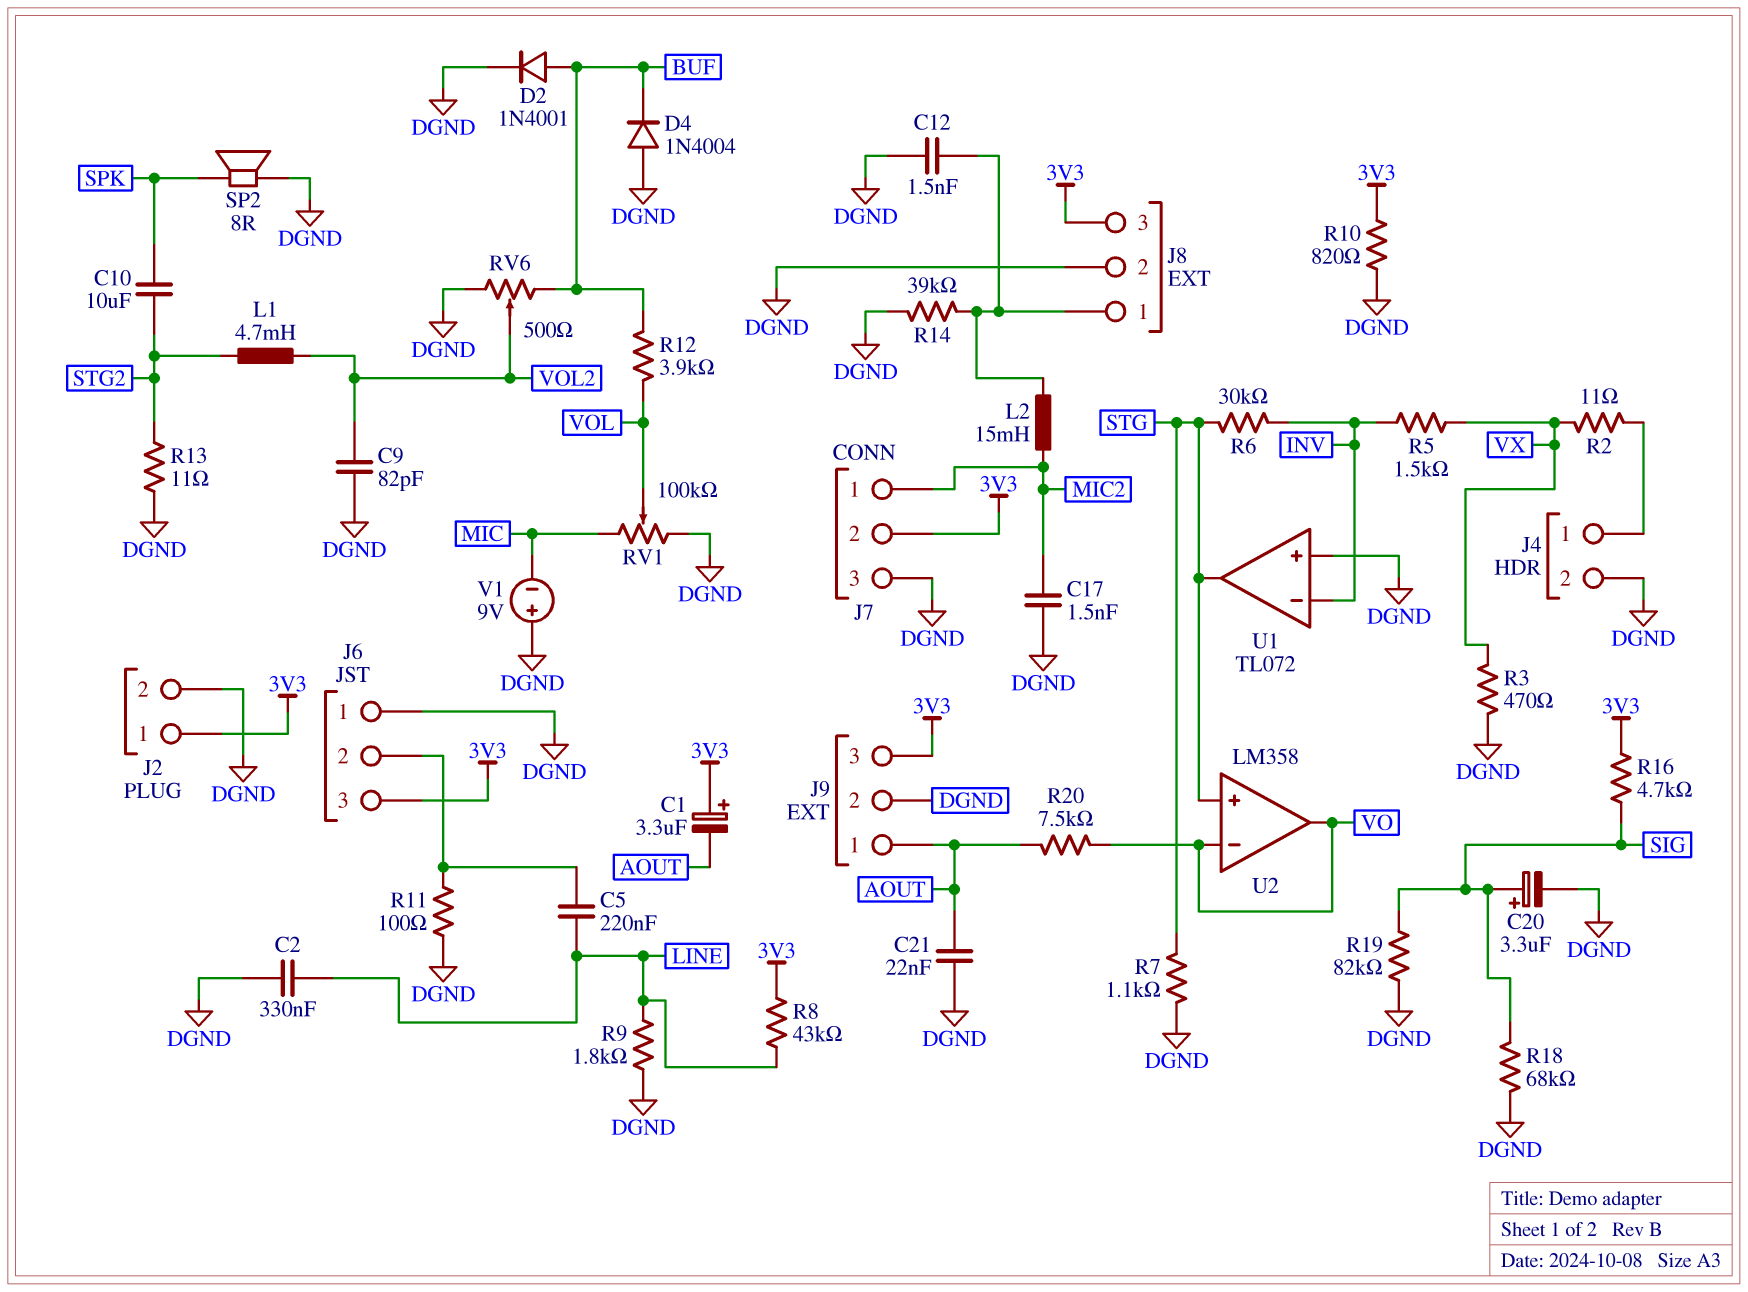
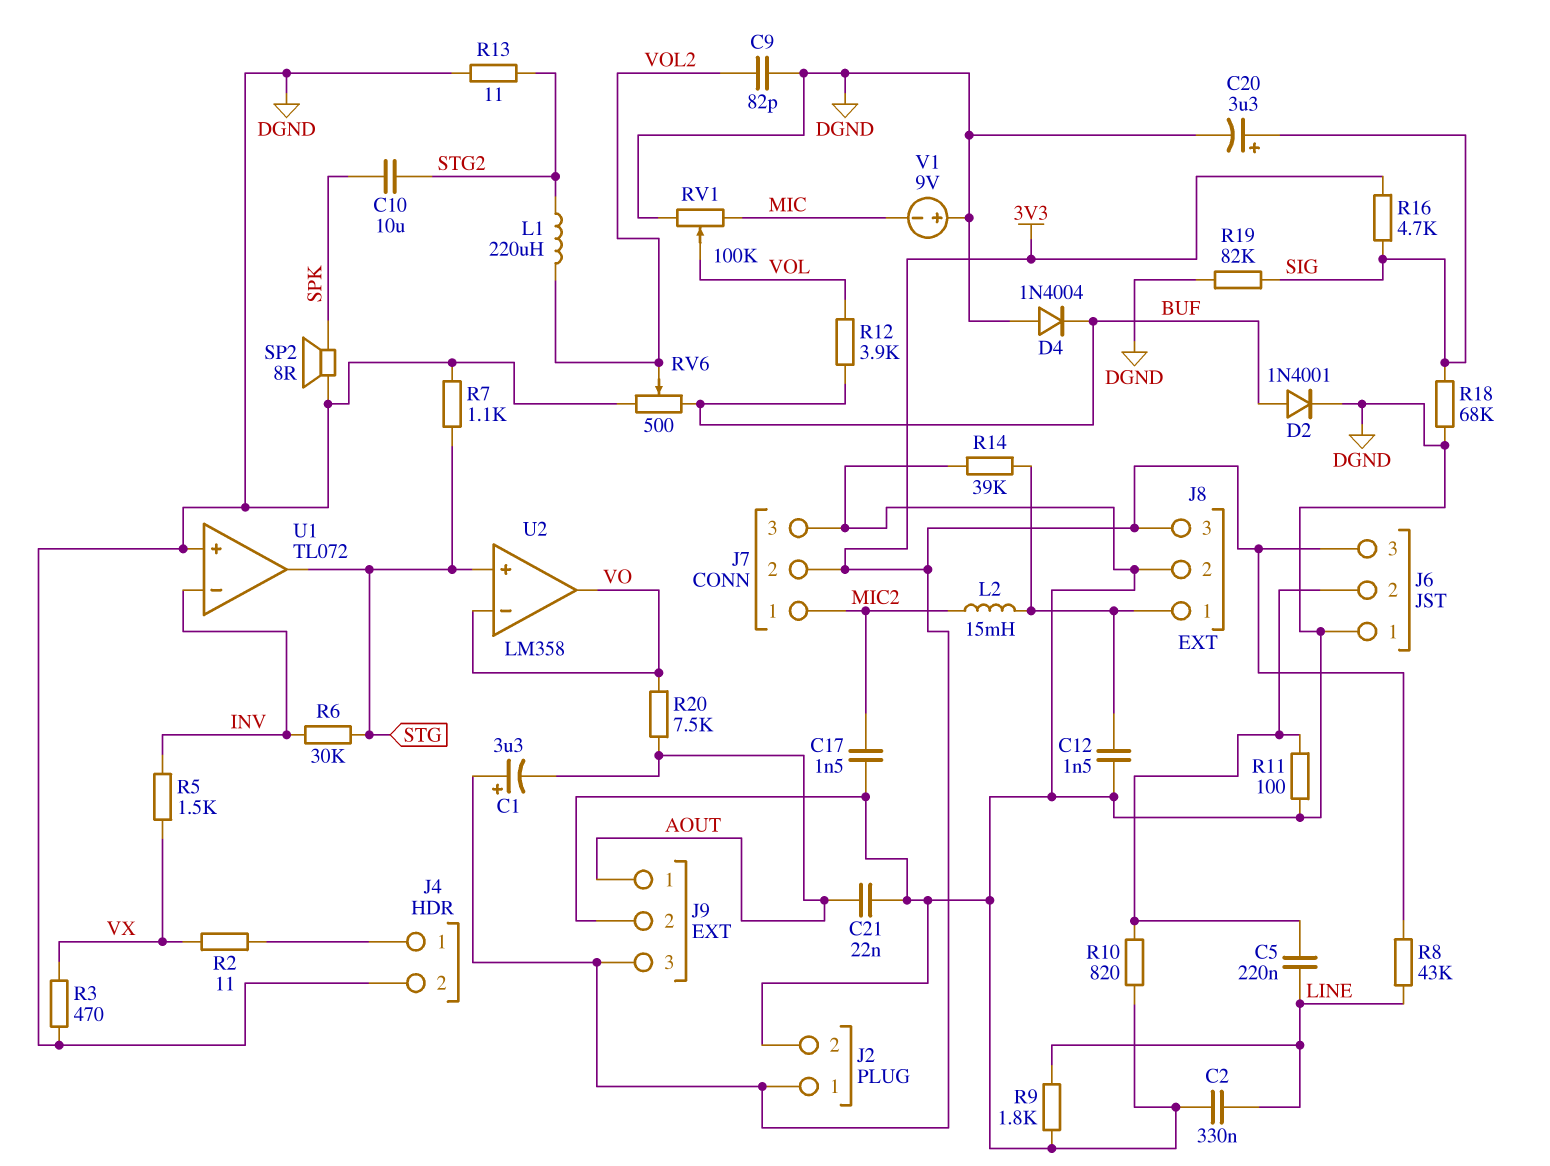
L1: 4.7mH (STG2, VOL2) -> 220uH (STG2, VOL2)
R10: 820 (3V3, DGND) -> 820 (DGND, J6/2)

